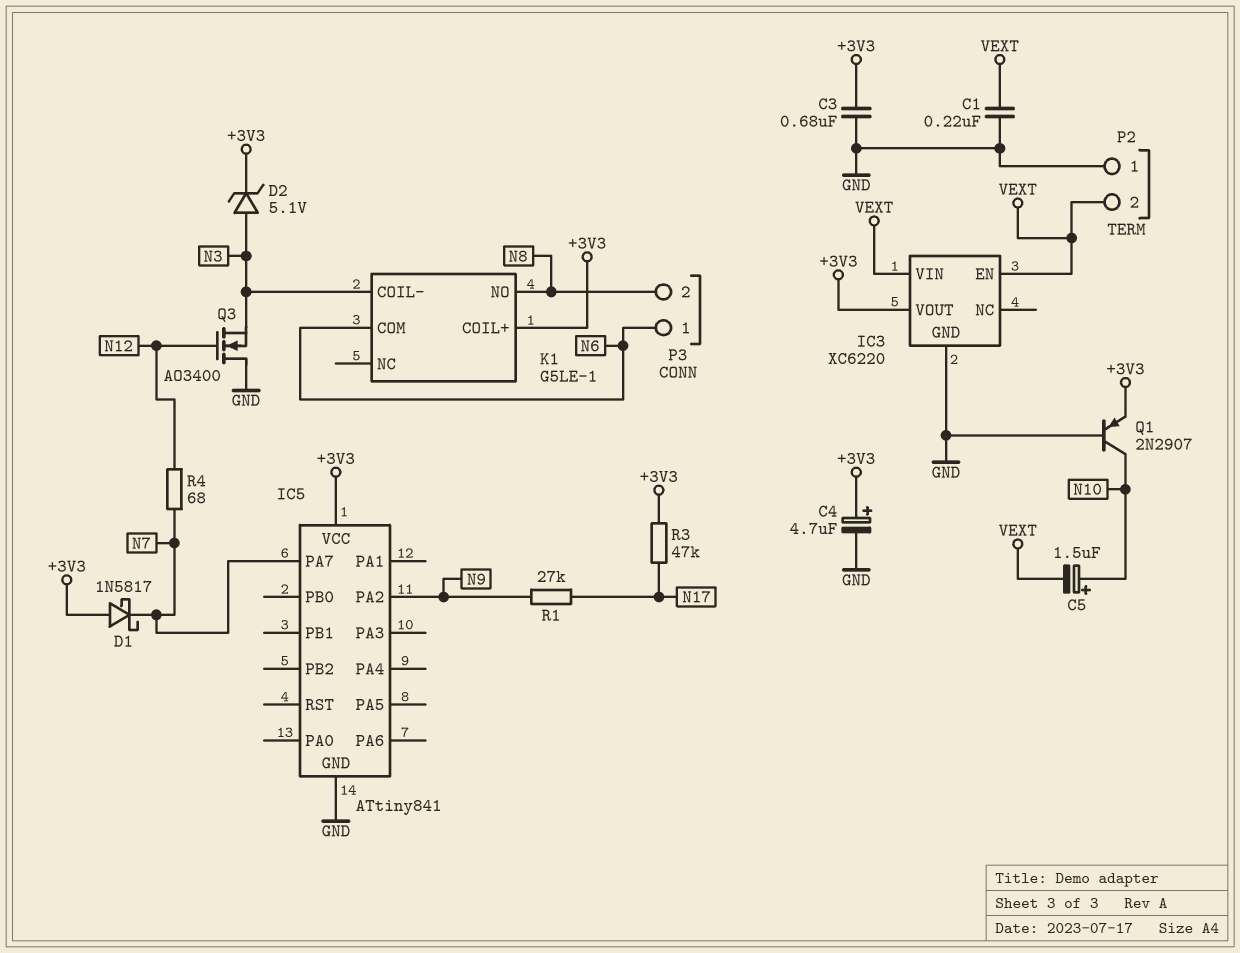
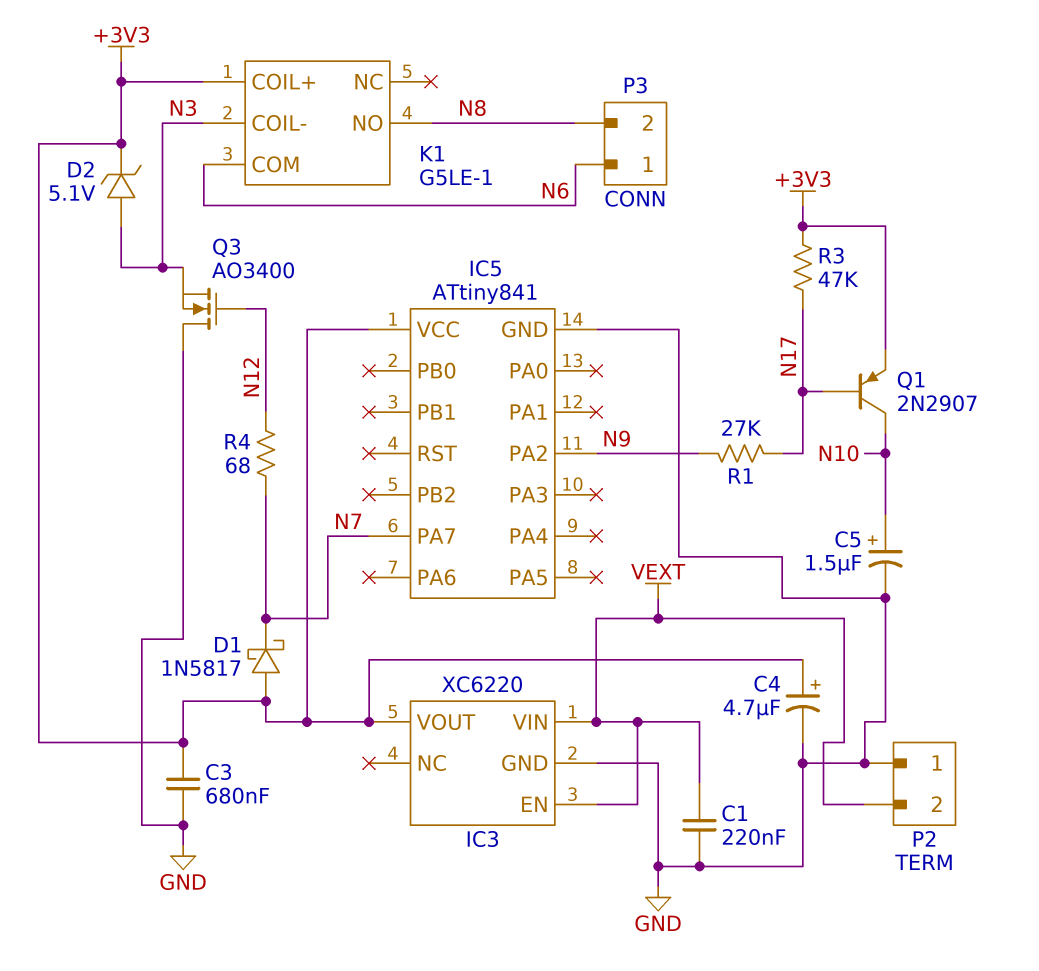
C5: 1.5uF (plus N10, minus VEXT) -> 1.5uF (plus N10, minus GND)
Q1: PNP 2N2907 (B GND, C N10, E +3V3) -> PNP 2N2907 (B N17, C N10, E +3V3)

